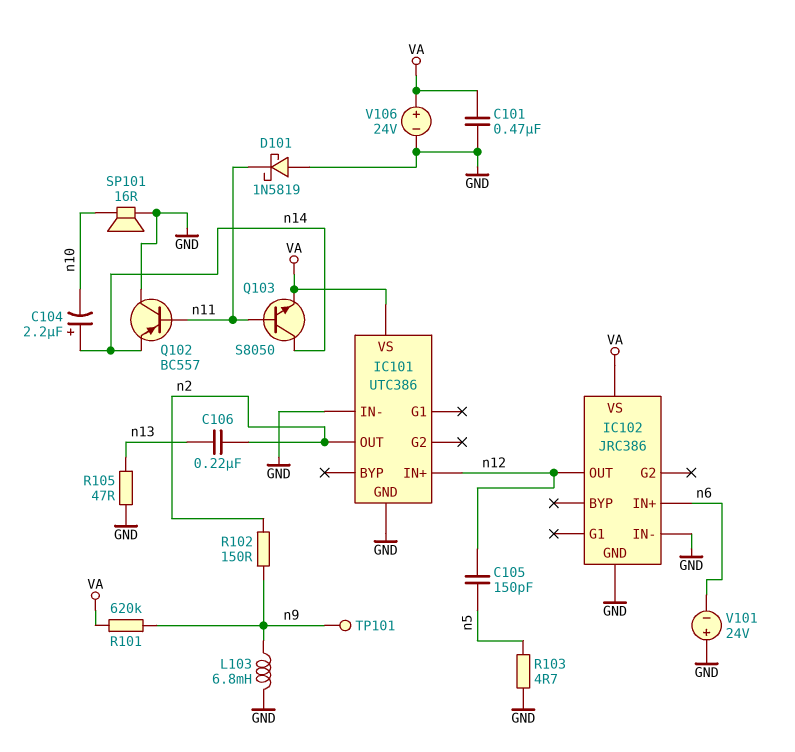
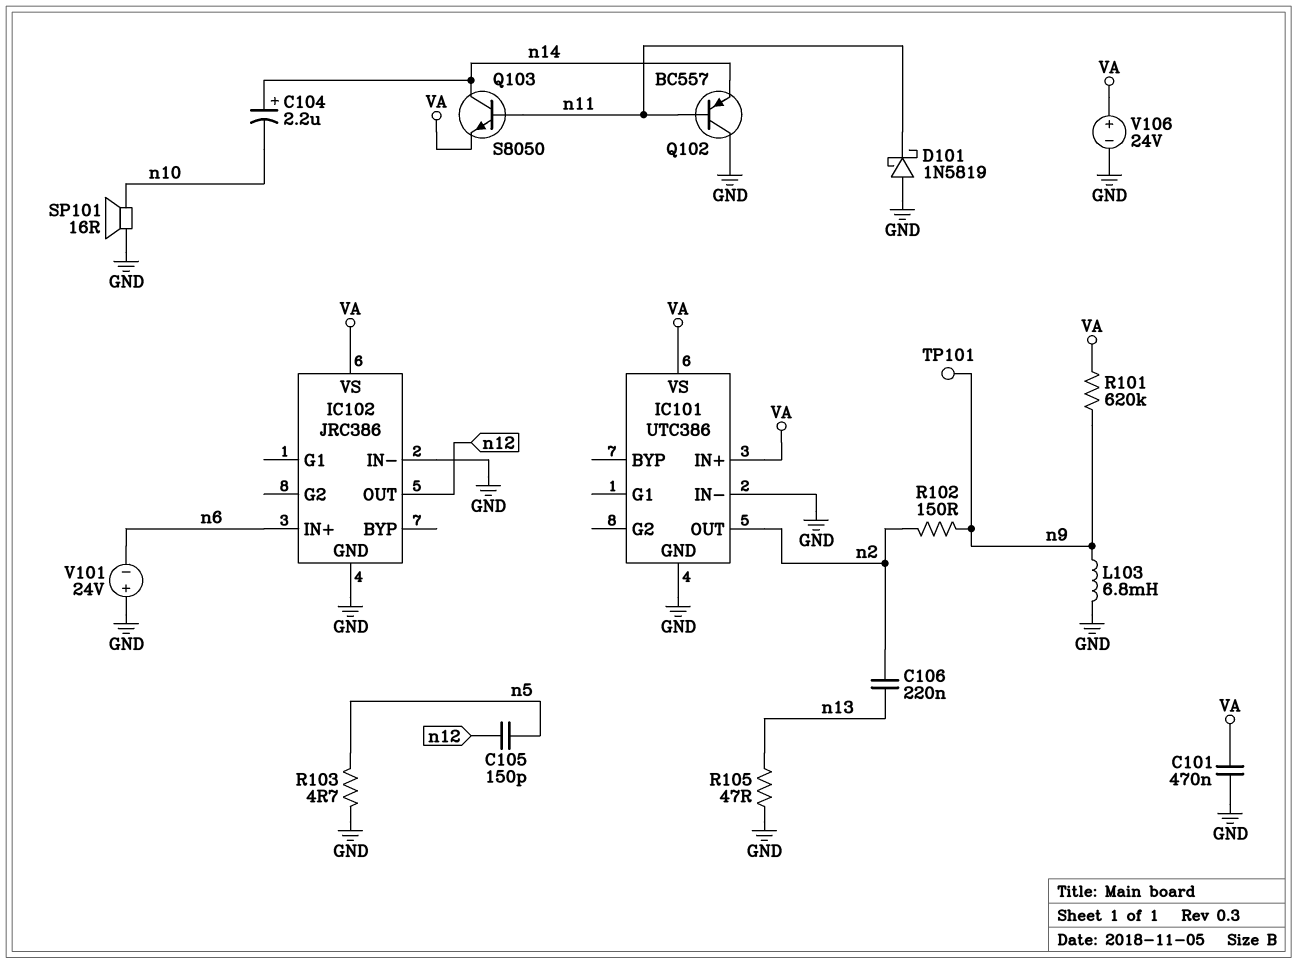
IC101 pin IN+: n12 -> VA

